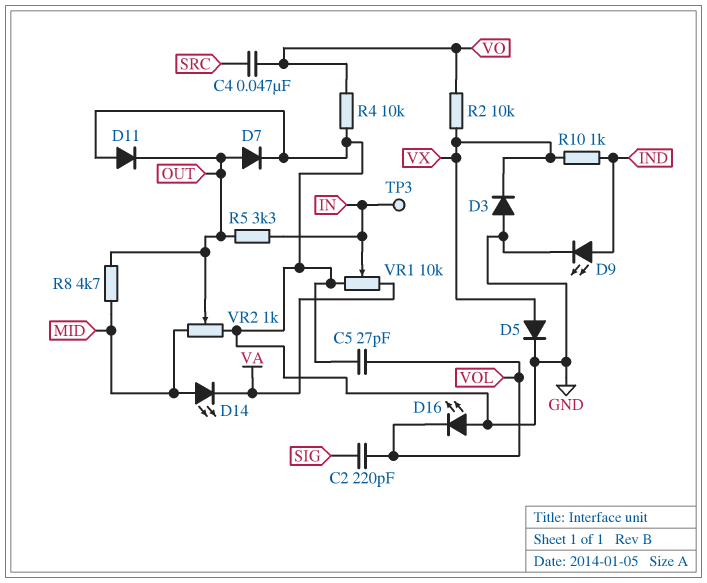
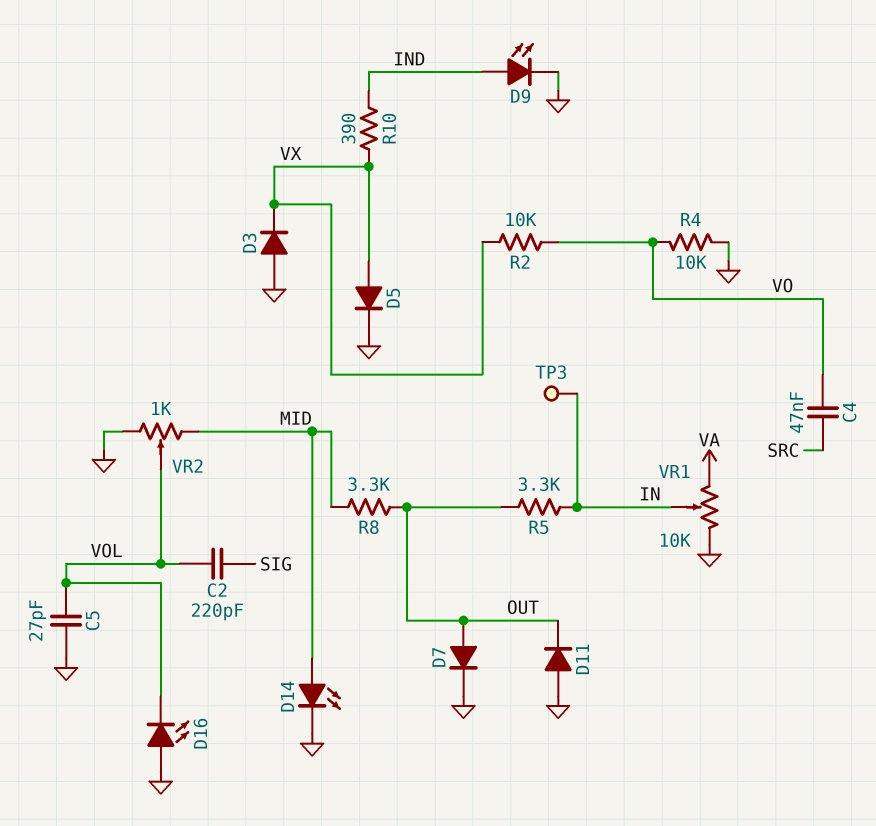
D14: LED (A MID, K VA) -> LED (A MID, K GND)
R8: 4.7k (MID, OUT) -> 3.3k (MID, OUT)
R10: 1k (IND, VX) -> 390 (IND, VX)
VR2: 1k (GND, MID, wiper OUT) -> 1k (GND, MID, wiper VOL)

